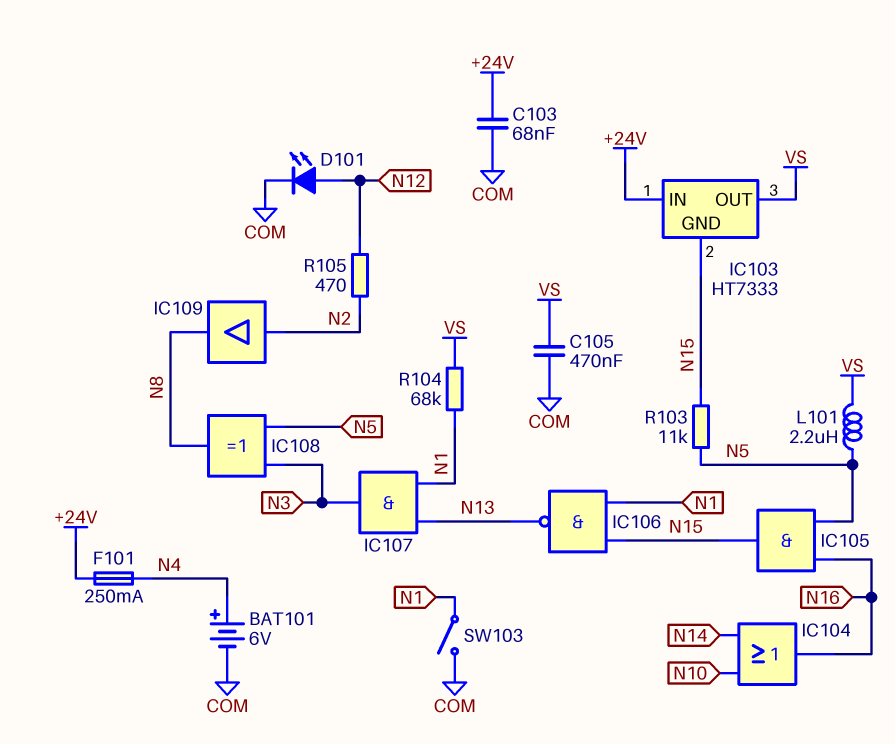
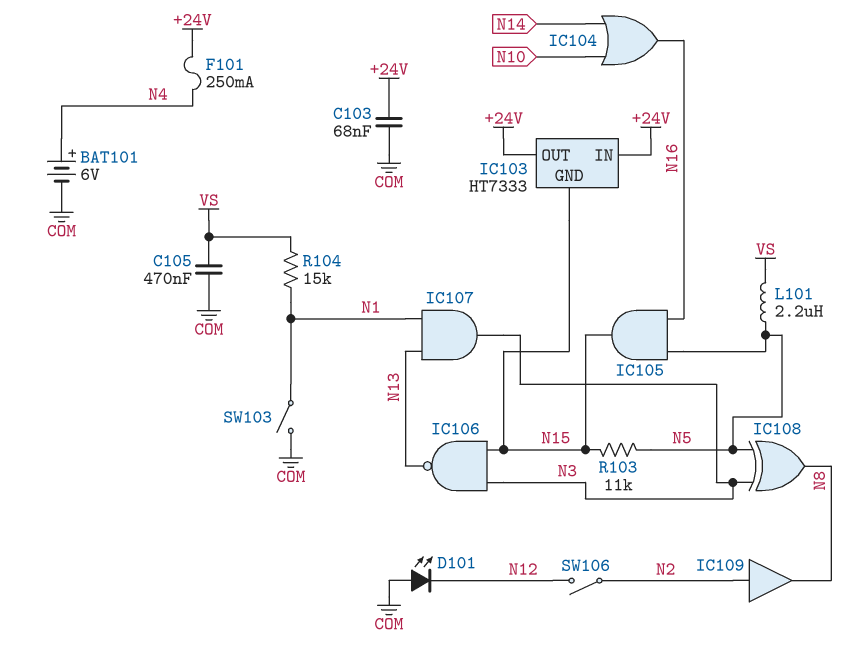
D101: LED (A N12, K COM) -> LED (A COM, K N12)
IC103 pin OUT: VS -> +24V
IC106: NAND (in N1, in N15, out N13) -> NAND (in N3, in N15, out N13)
R104: 68k (N1, VS) -> 15k (N1, VS)
R105: 470 (N2, N12) -> none
SW106: none -> switch (N2, N12)

